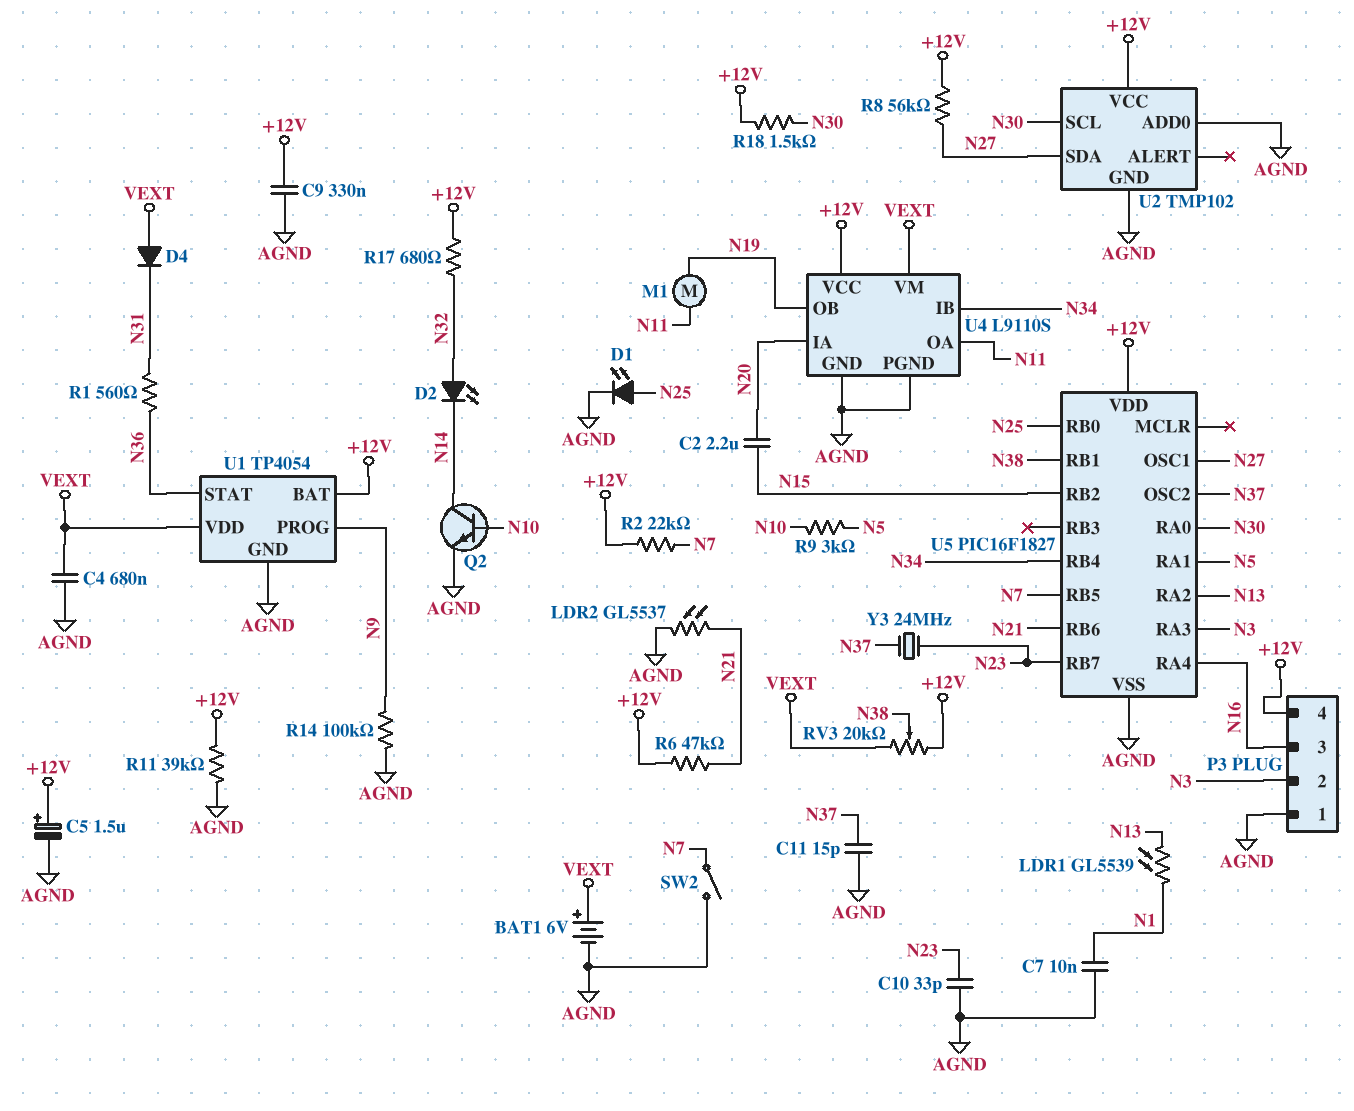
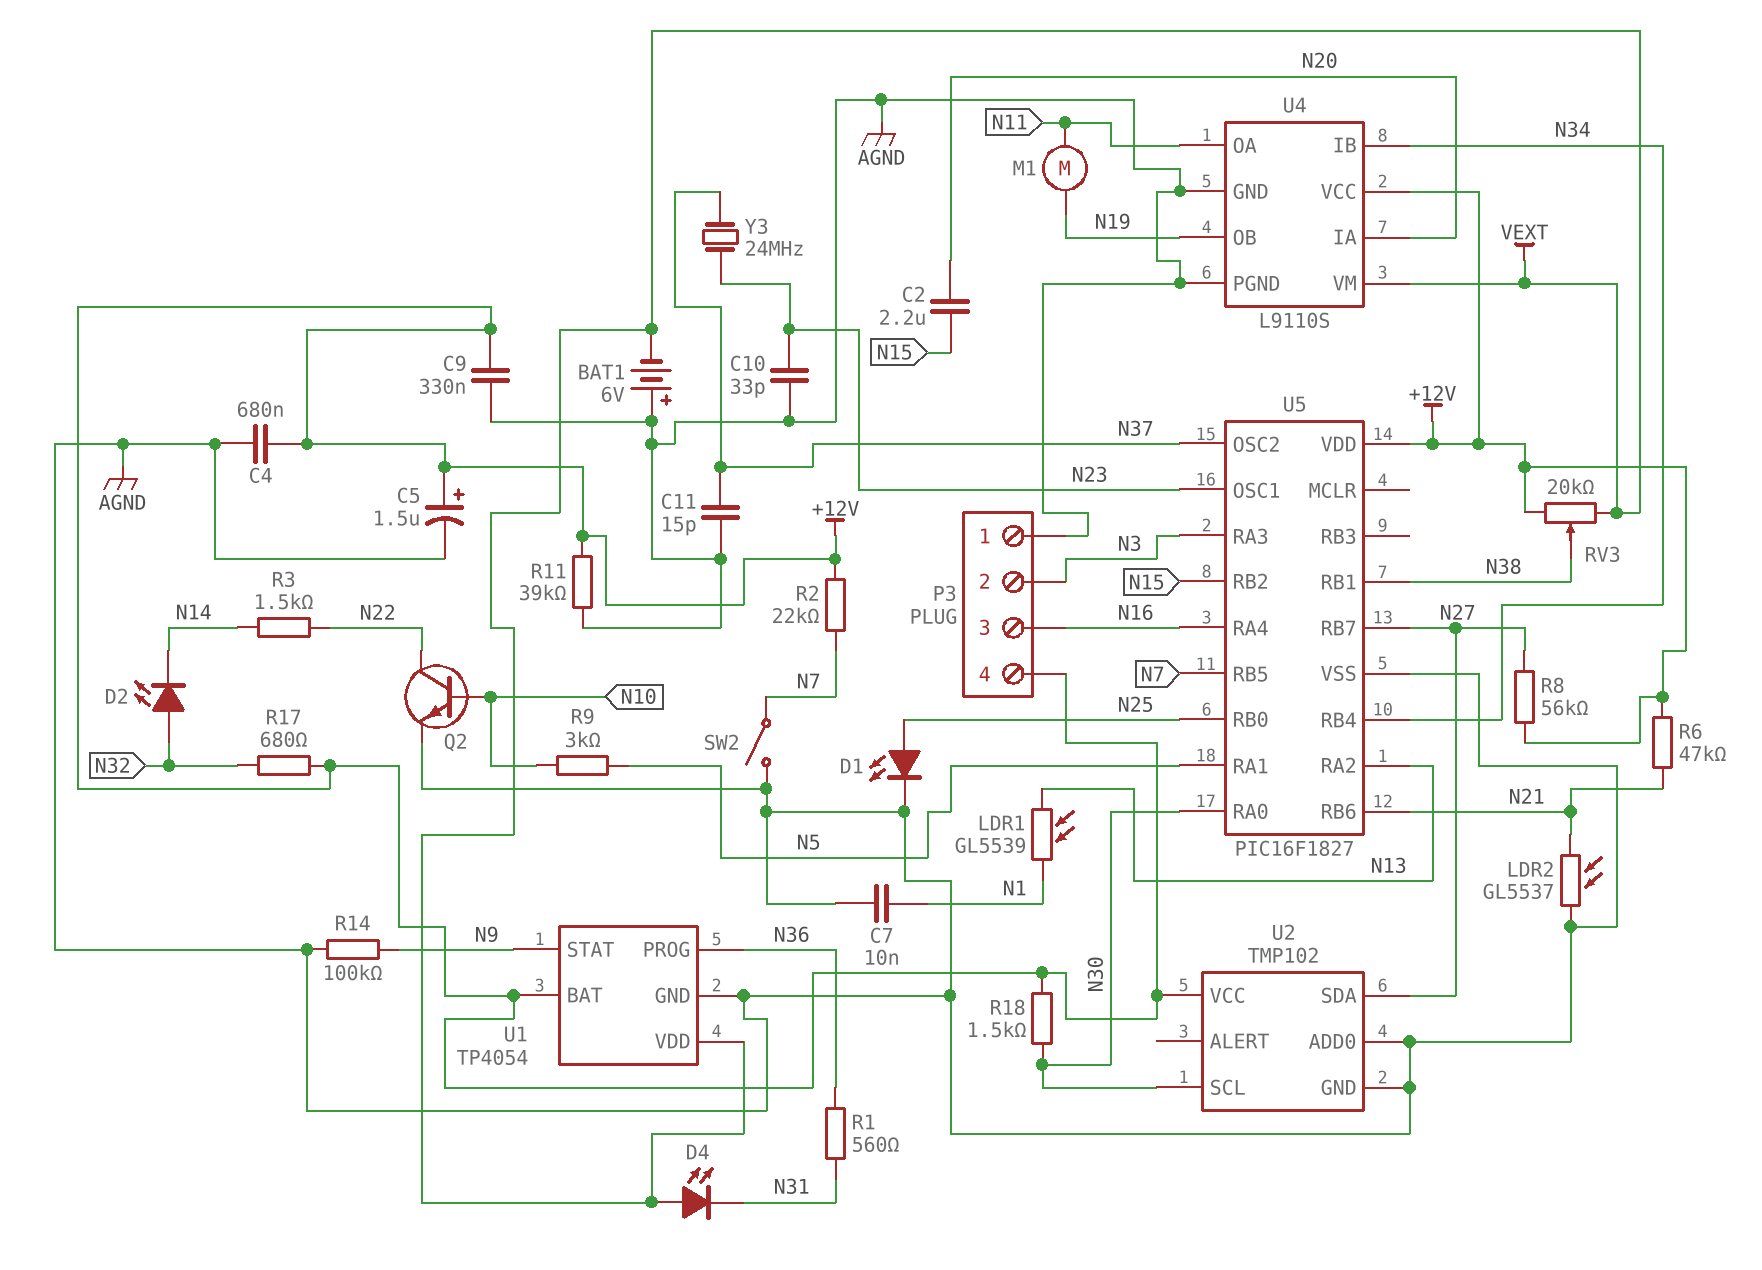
BAT1: 6V (plus VEXT, minus AGND) -> 6V (plus AGND, minus VEXT)
C4: 680nF (AGND, VEXT) -> 680nF (+12V, AGND)
D4: diode (A VEXT, K N31) -> LED (A VEXT, K N31)
Q2: NPN (B N10, C N14, E AGND) -> NPN (B N10, C N22, E AGND)
R3: none -> 1.5k (N14, N22)
U1 pin PROG: N9 -> N36
U1 pin STAT: N36 -> N9
U5 pin OSC1: N27 -> N23
U5 pin RB7: N23 -> N27

